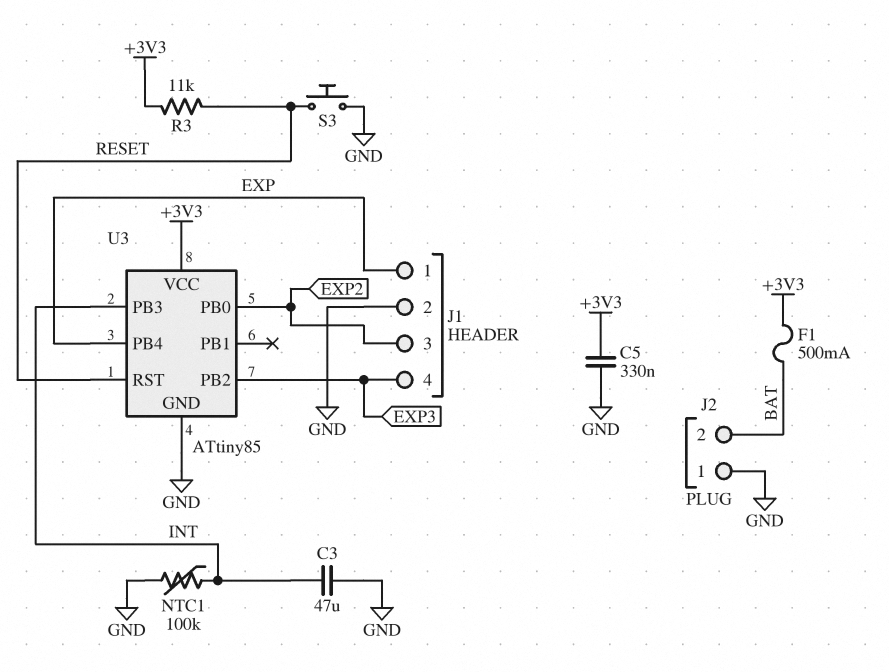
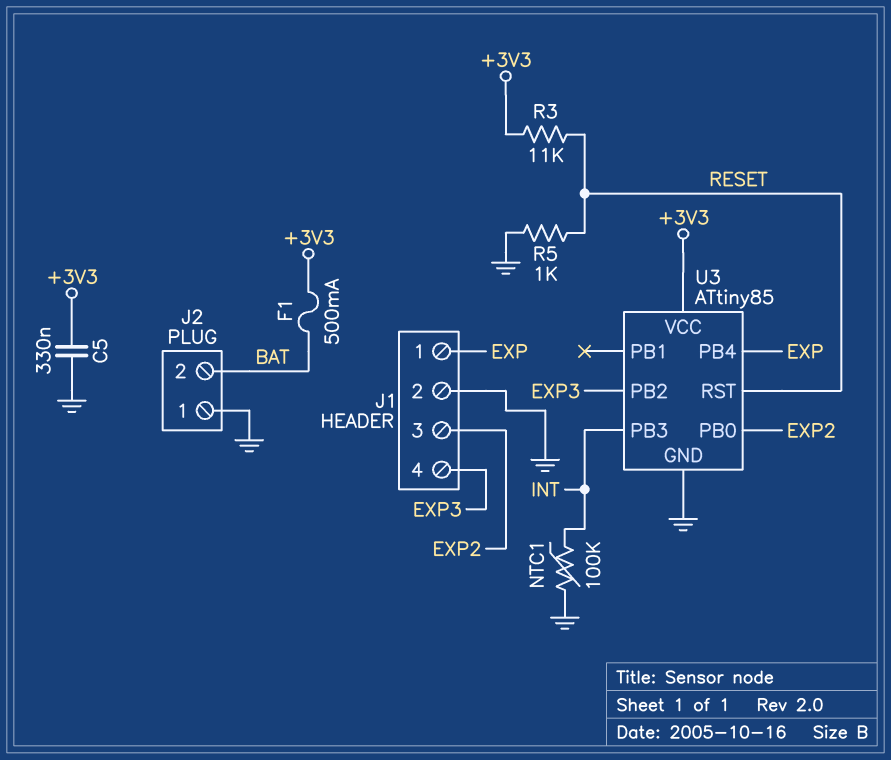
C3: 47uF (GND, INT) -> none
R5: none -> 1k (GND, RESET)
S3: button (GND, RESET) -> none

